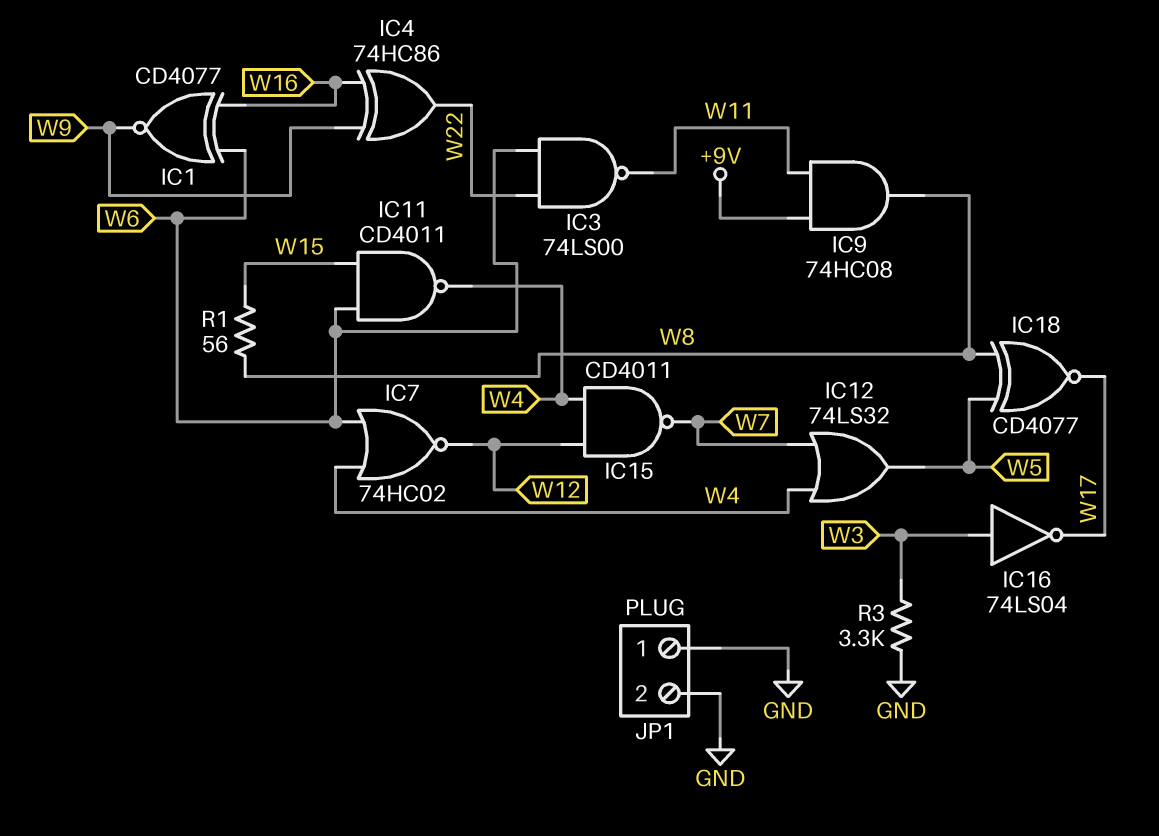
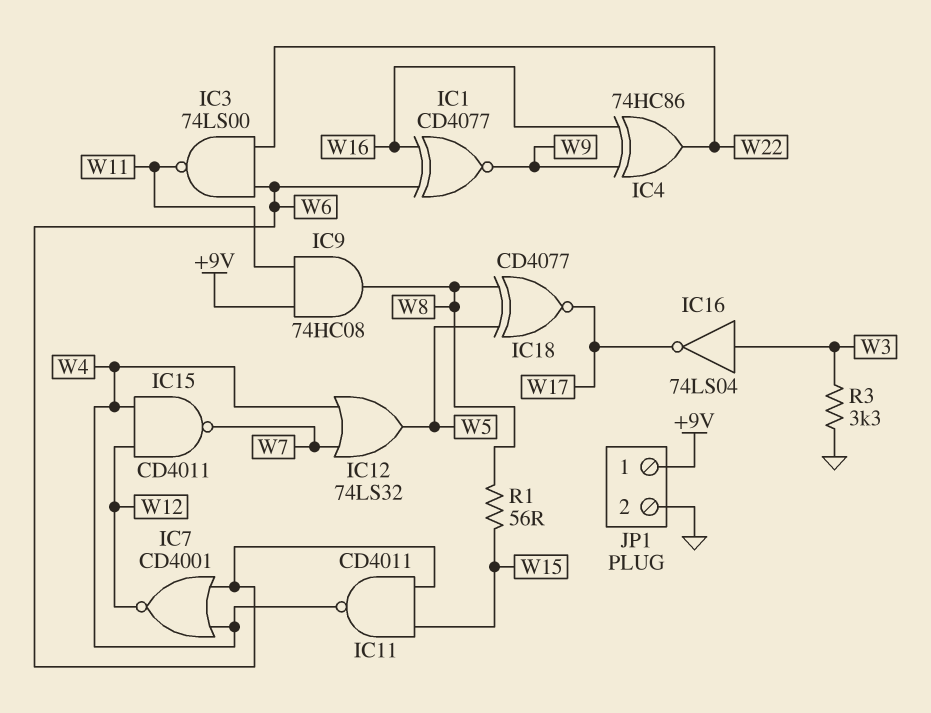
IC7: NOR 74HC02 (in W4, in W6, out W12) -> NOR CD4001 (in W4, in W6, out W12)
JP1 pin 1: GND -> +9V

